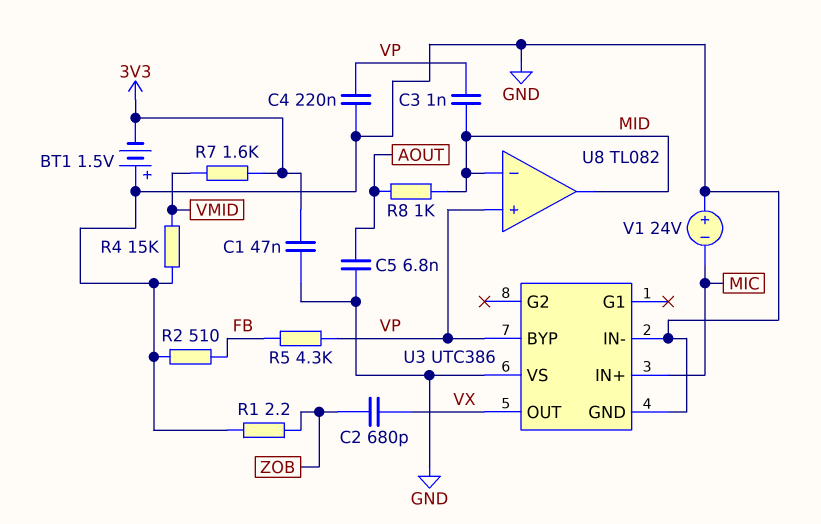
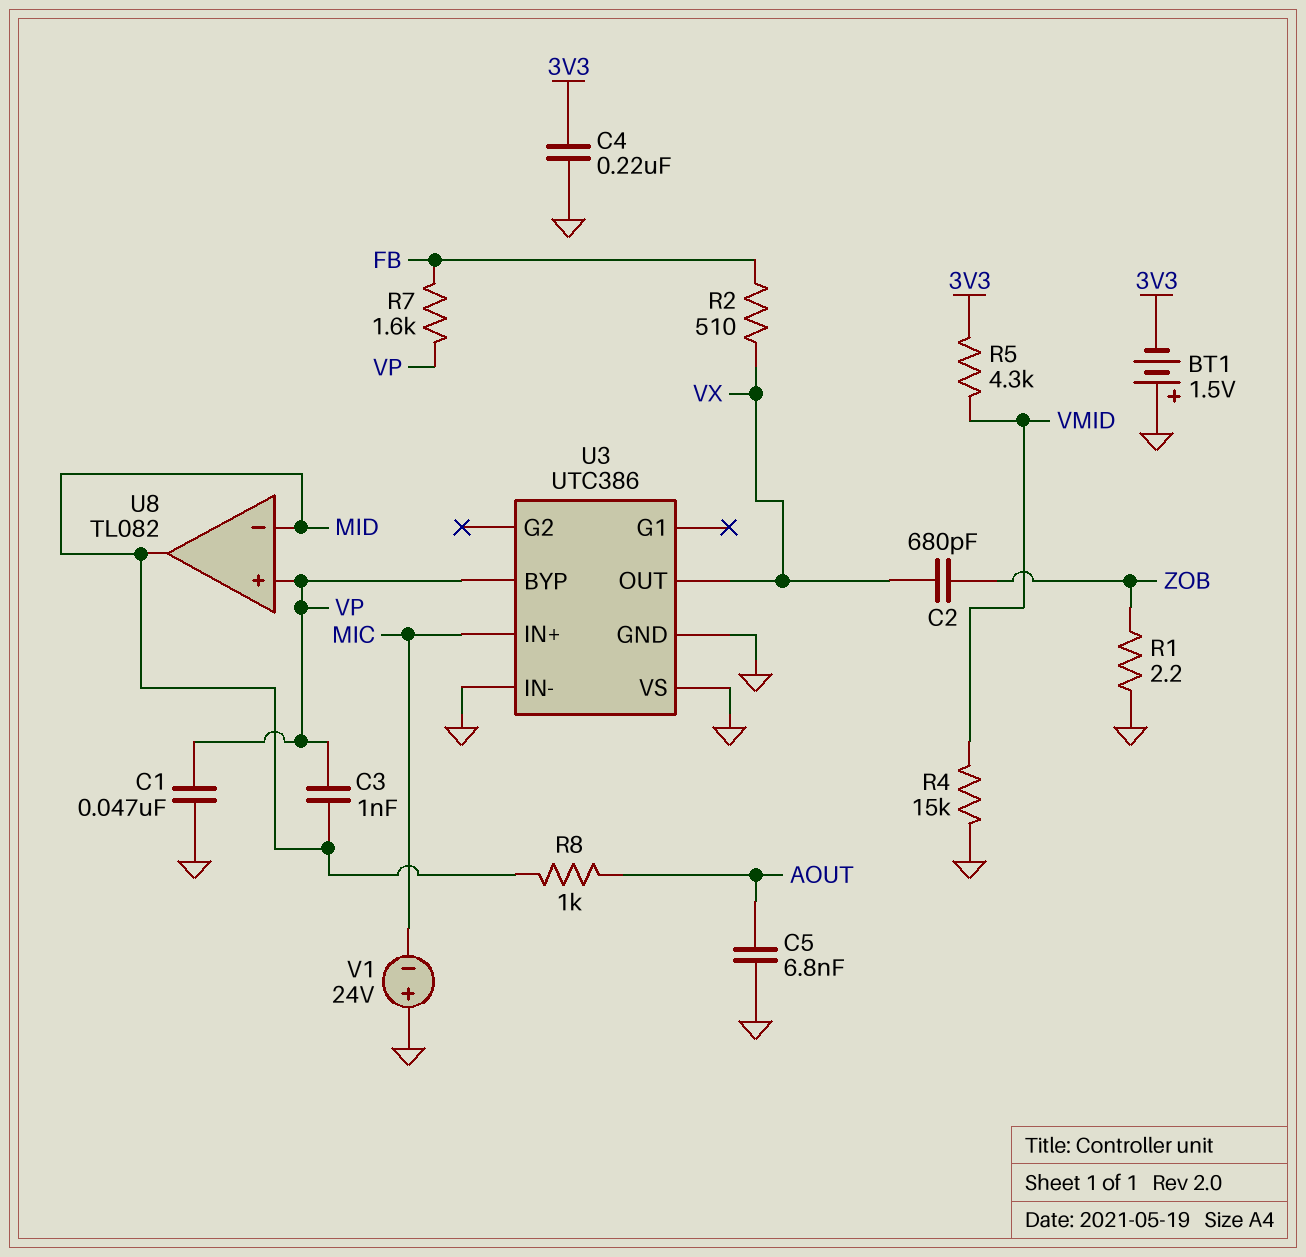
C1: 47nF (3V3, GND) -> 47nF (GND, VP)
C4: 220nF (GND, VP) -> 220nF (3V3, GND)
R2: 510 (FB, GND) -> 510 (FB, VX)
R5: 4.3k (FB, VP) -> 4.3k (3V3, VMID)
R7: 1.6k (3V3, VMID) -> 1.6k (FB, VP)

